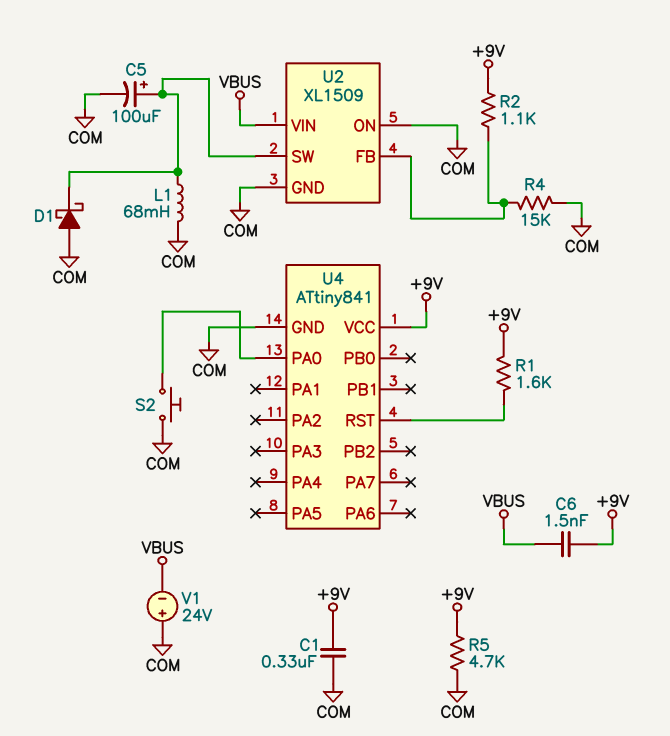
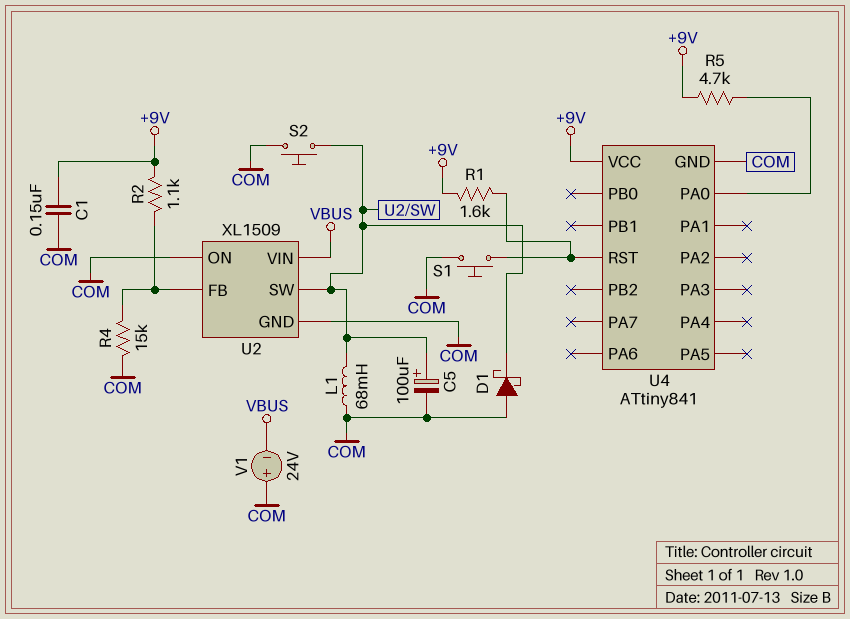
C1: 330nF (+9V, COM) -> 150nF (+9V, COM)
C6: 1.5nF (+9V, VBUS) -> none
R5: 4.7k (+9V, COM) -> 4.7k (+9V, U4/PA0)
S1: none -> button (COM, U4/RST)
S2: button (COM, U4/PA0) -> button (COM, U2/SW)

